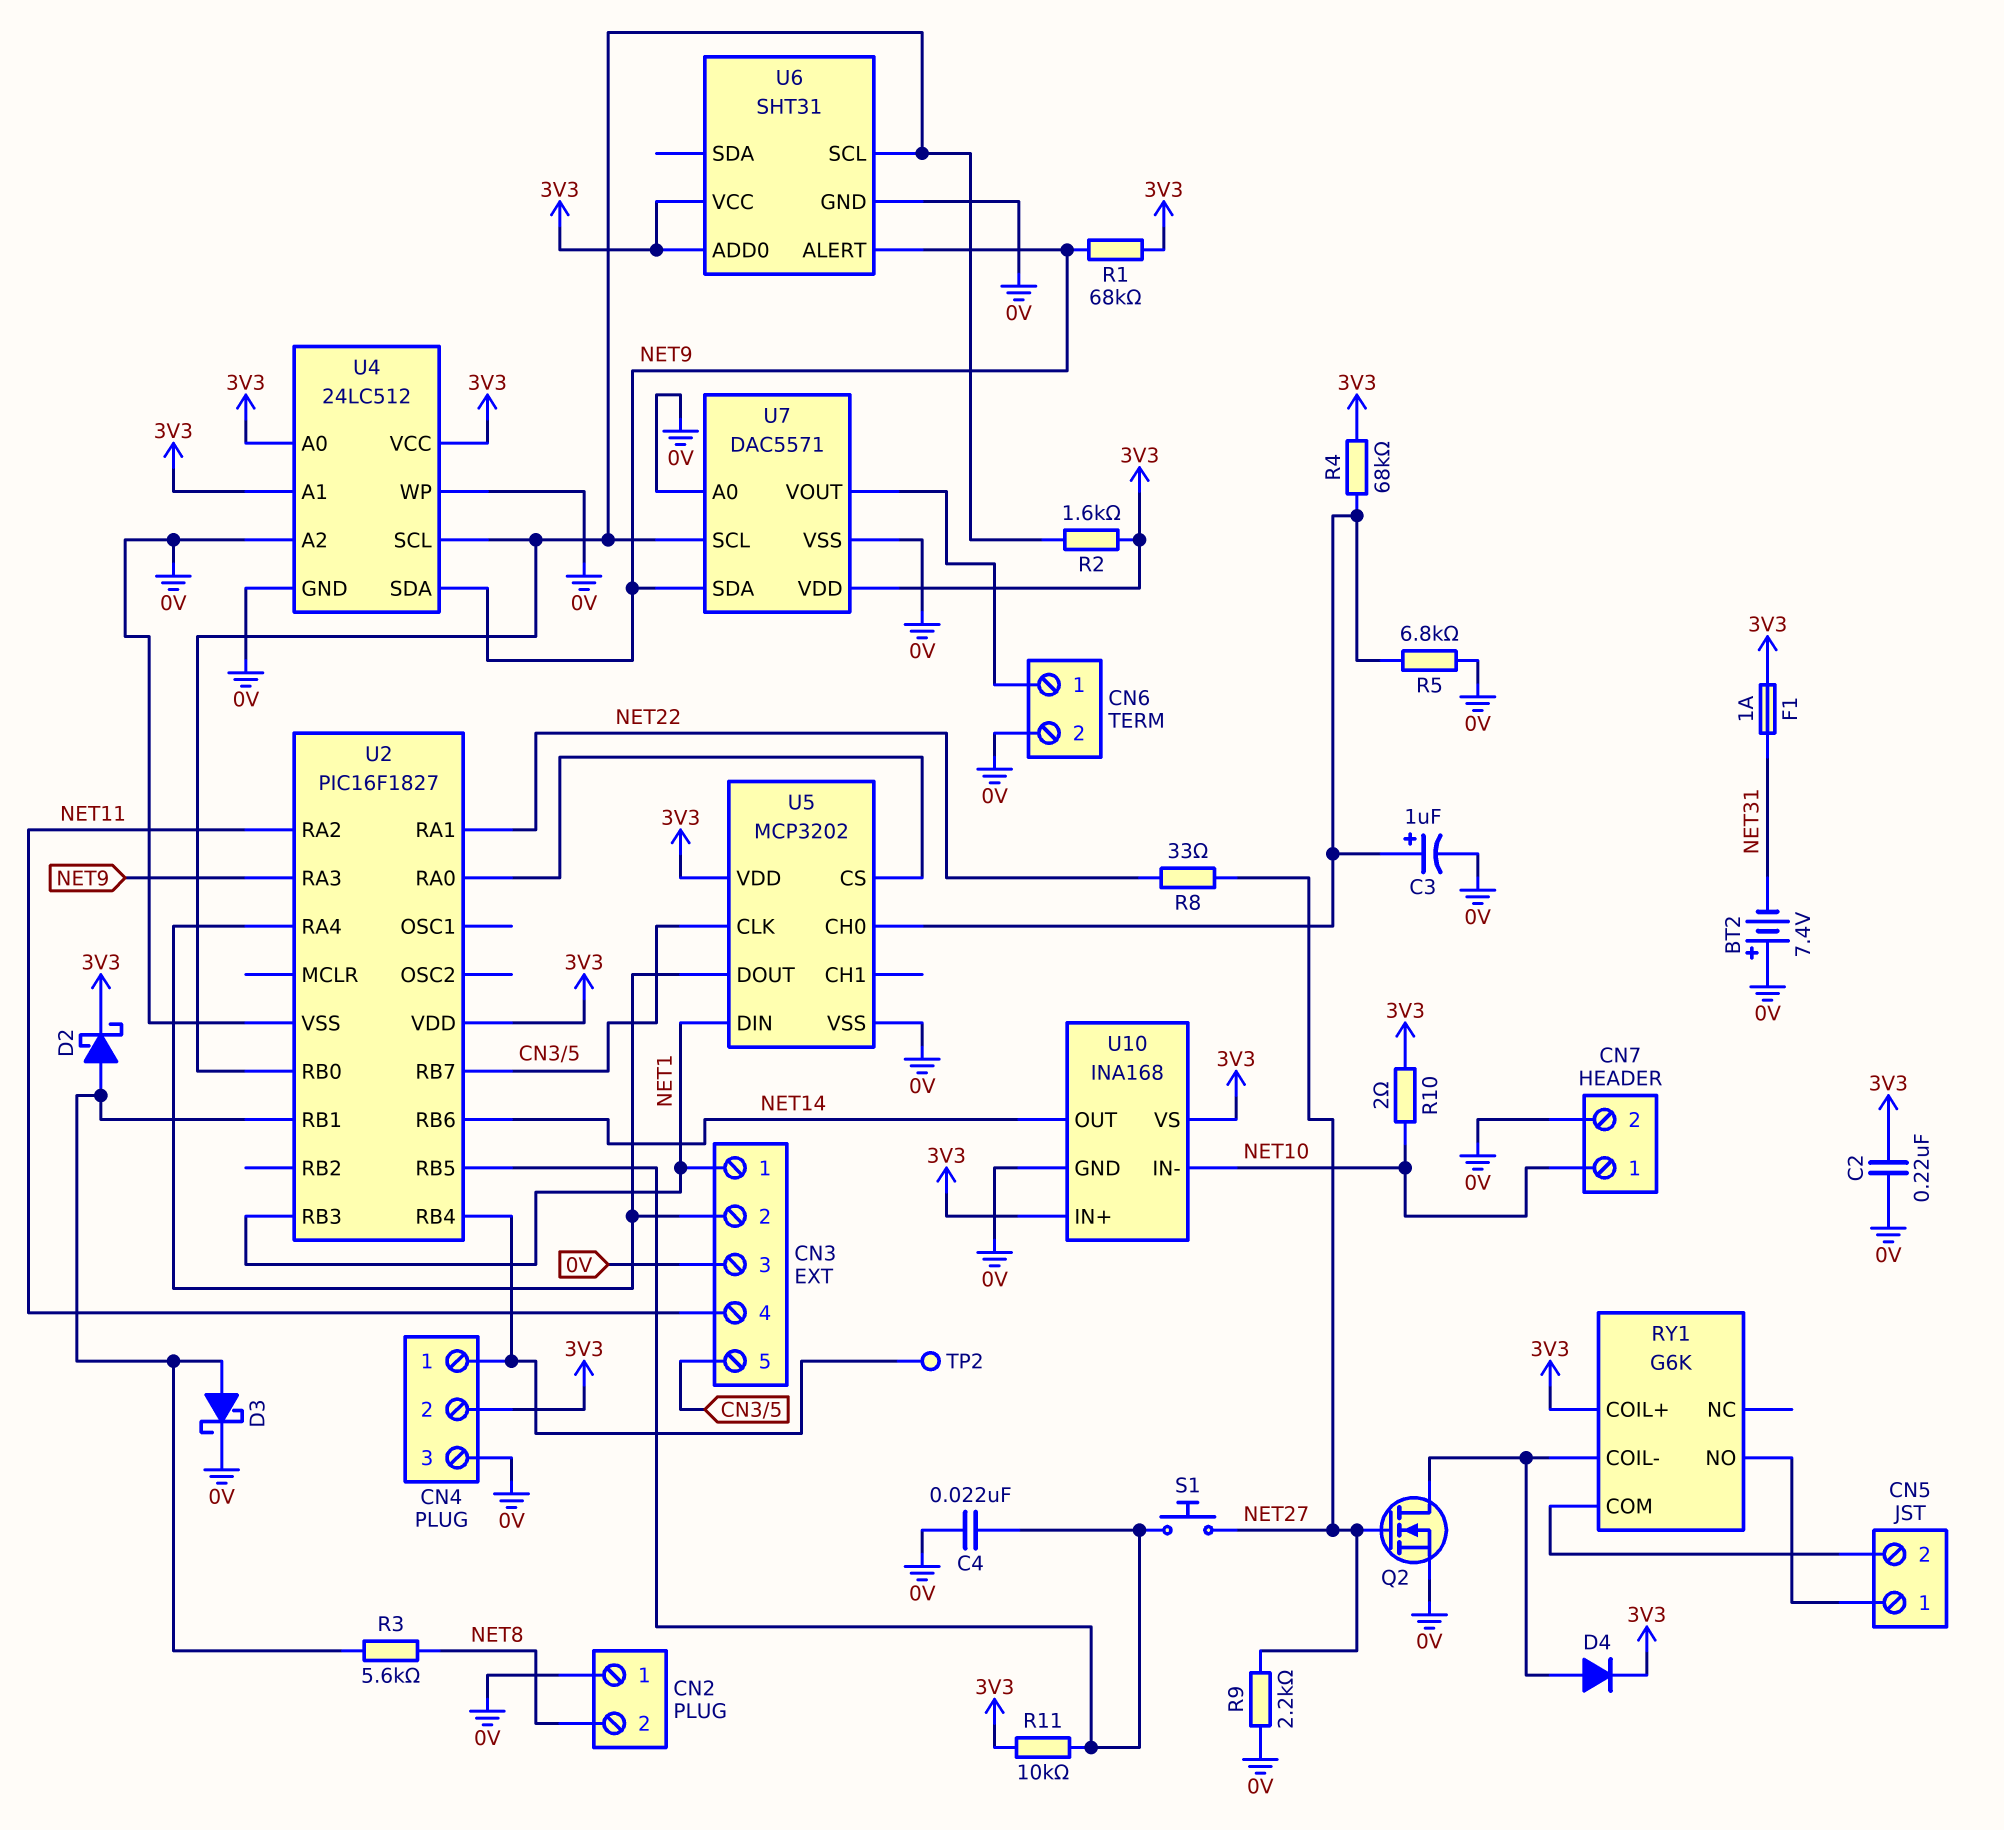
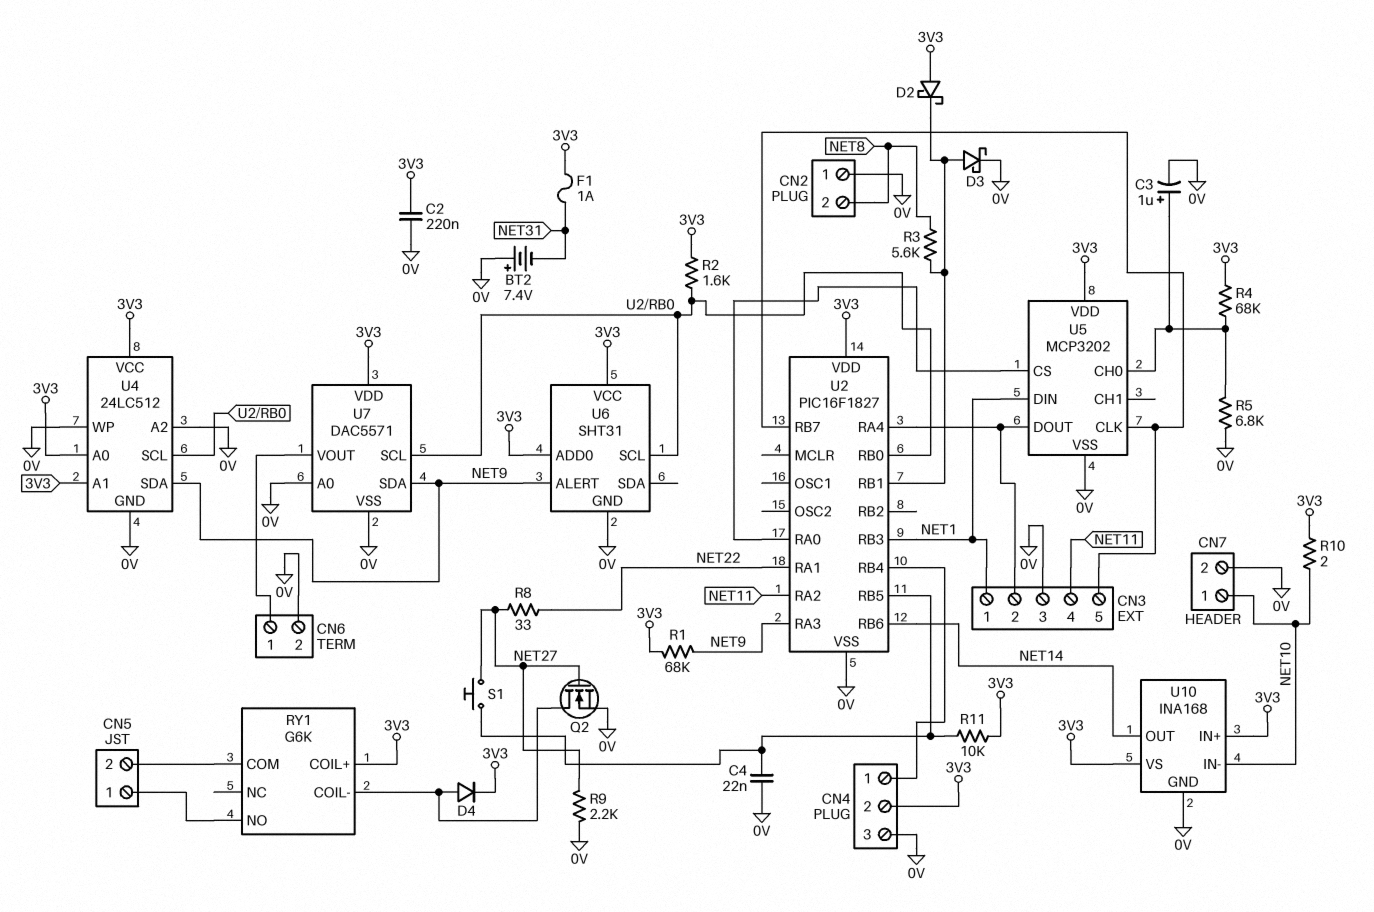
D2: schottky (A U2/RB1, K 3V3) -> schottky (A 3V3, K U2/RB1)
TP2: test point (CN4/1) -> none

